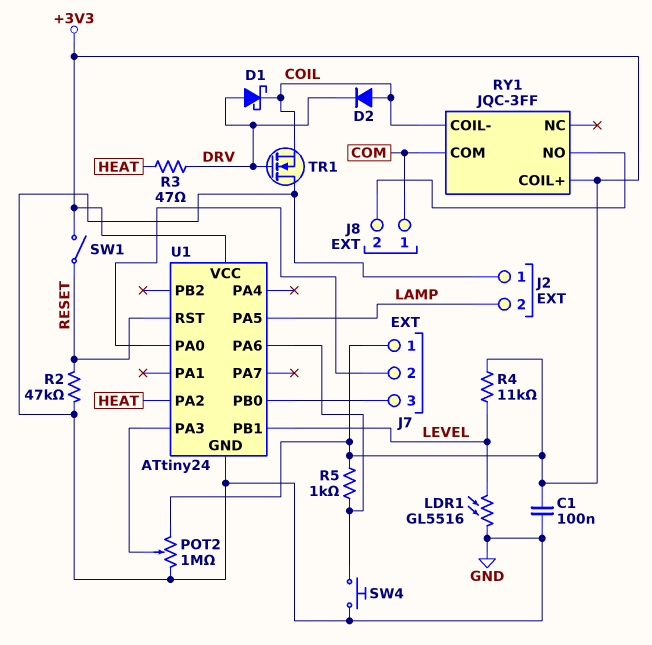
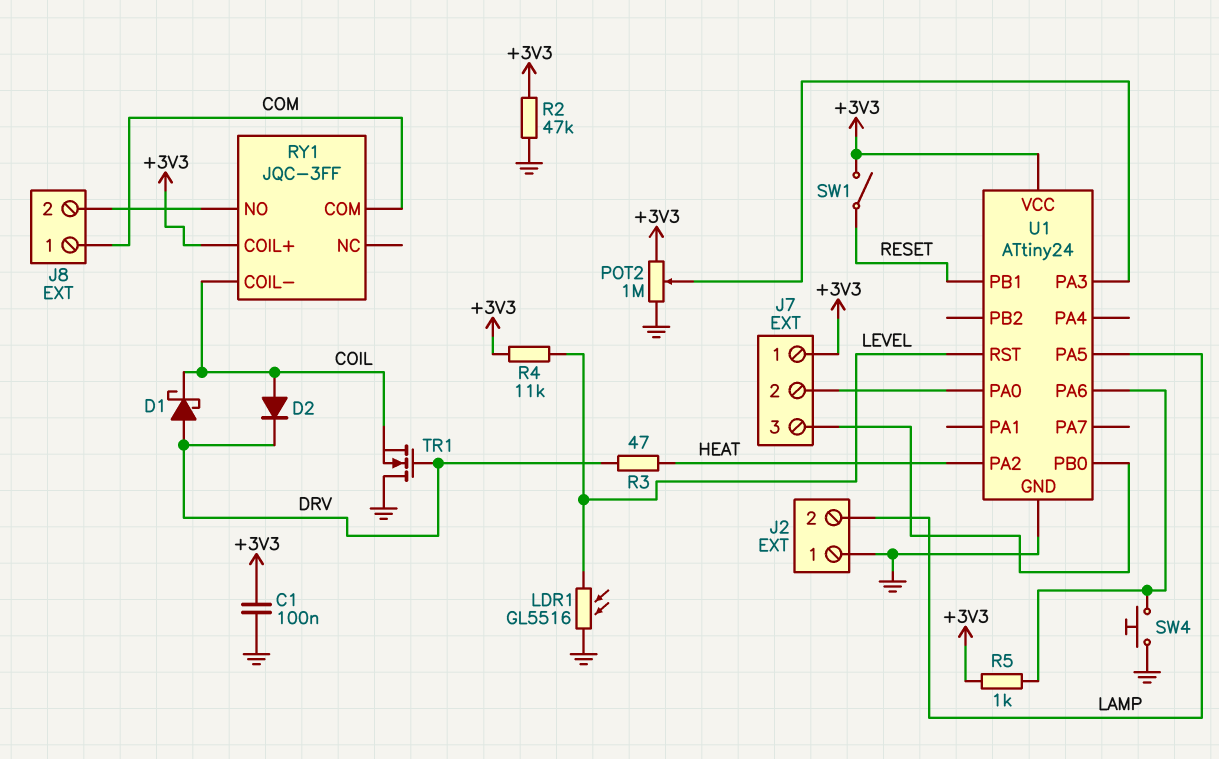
R2: 47k (GND, RESET) -> 47k (+3V3, GND)
U1 pin PB1: LEVEL -> RESET
U1 pin RST: RESET -> LEVEL

